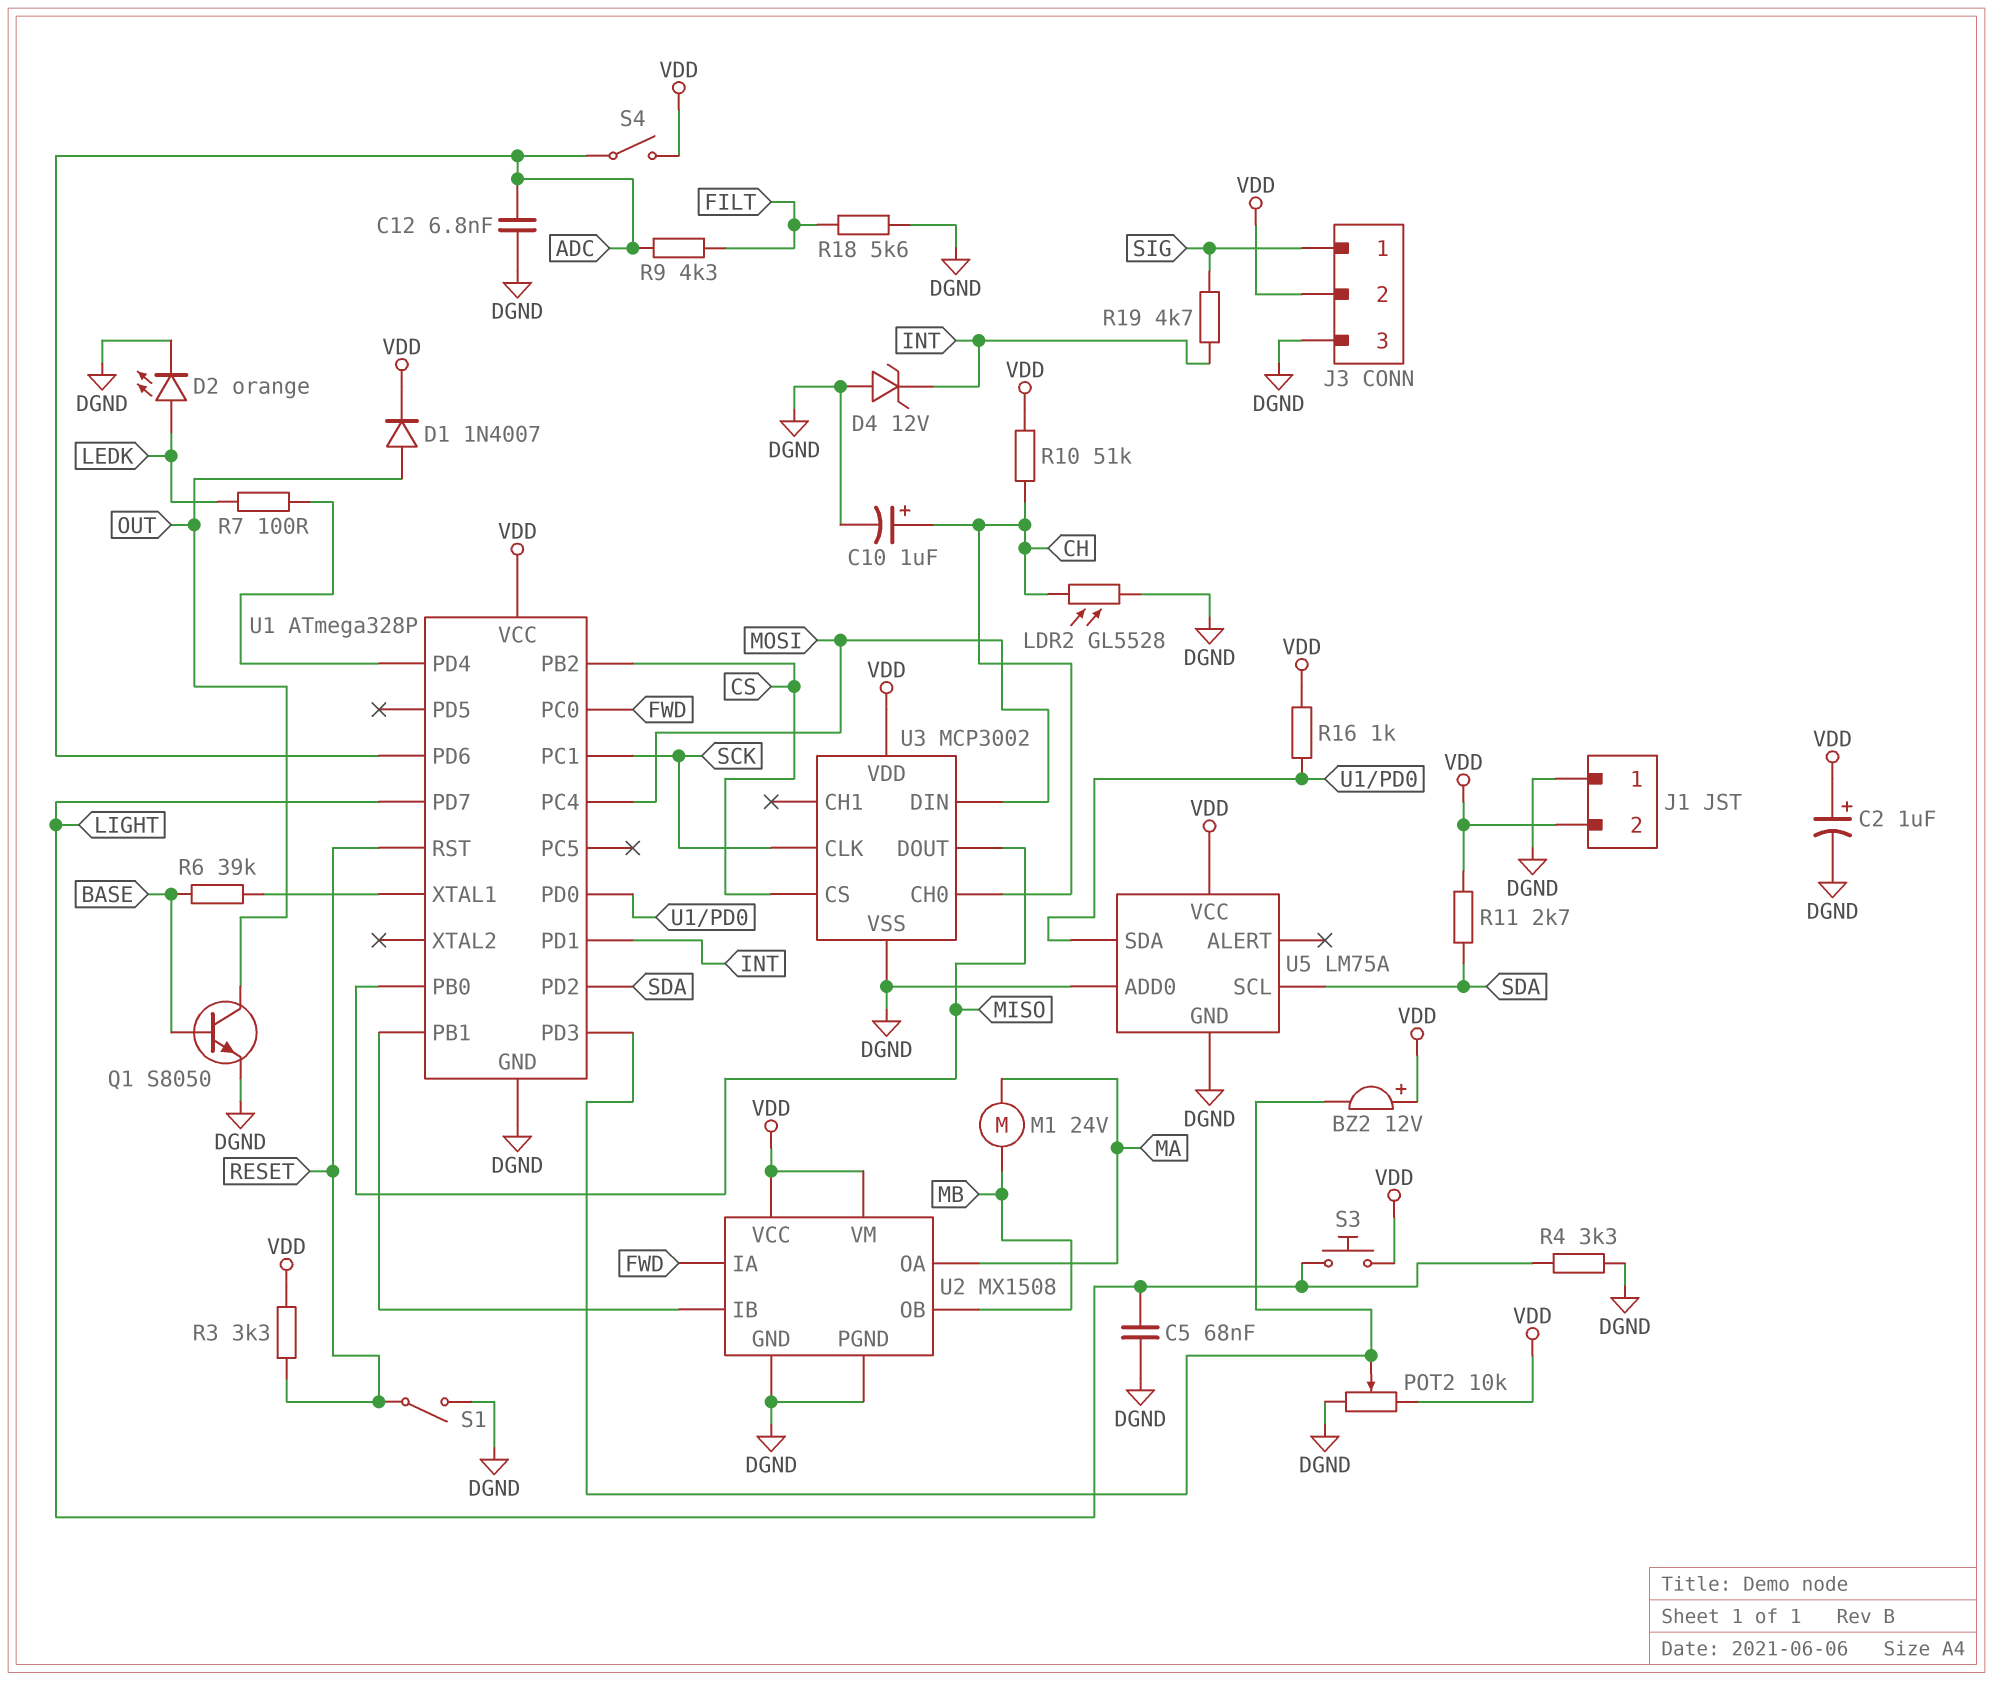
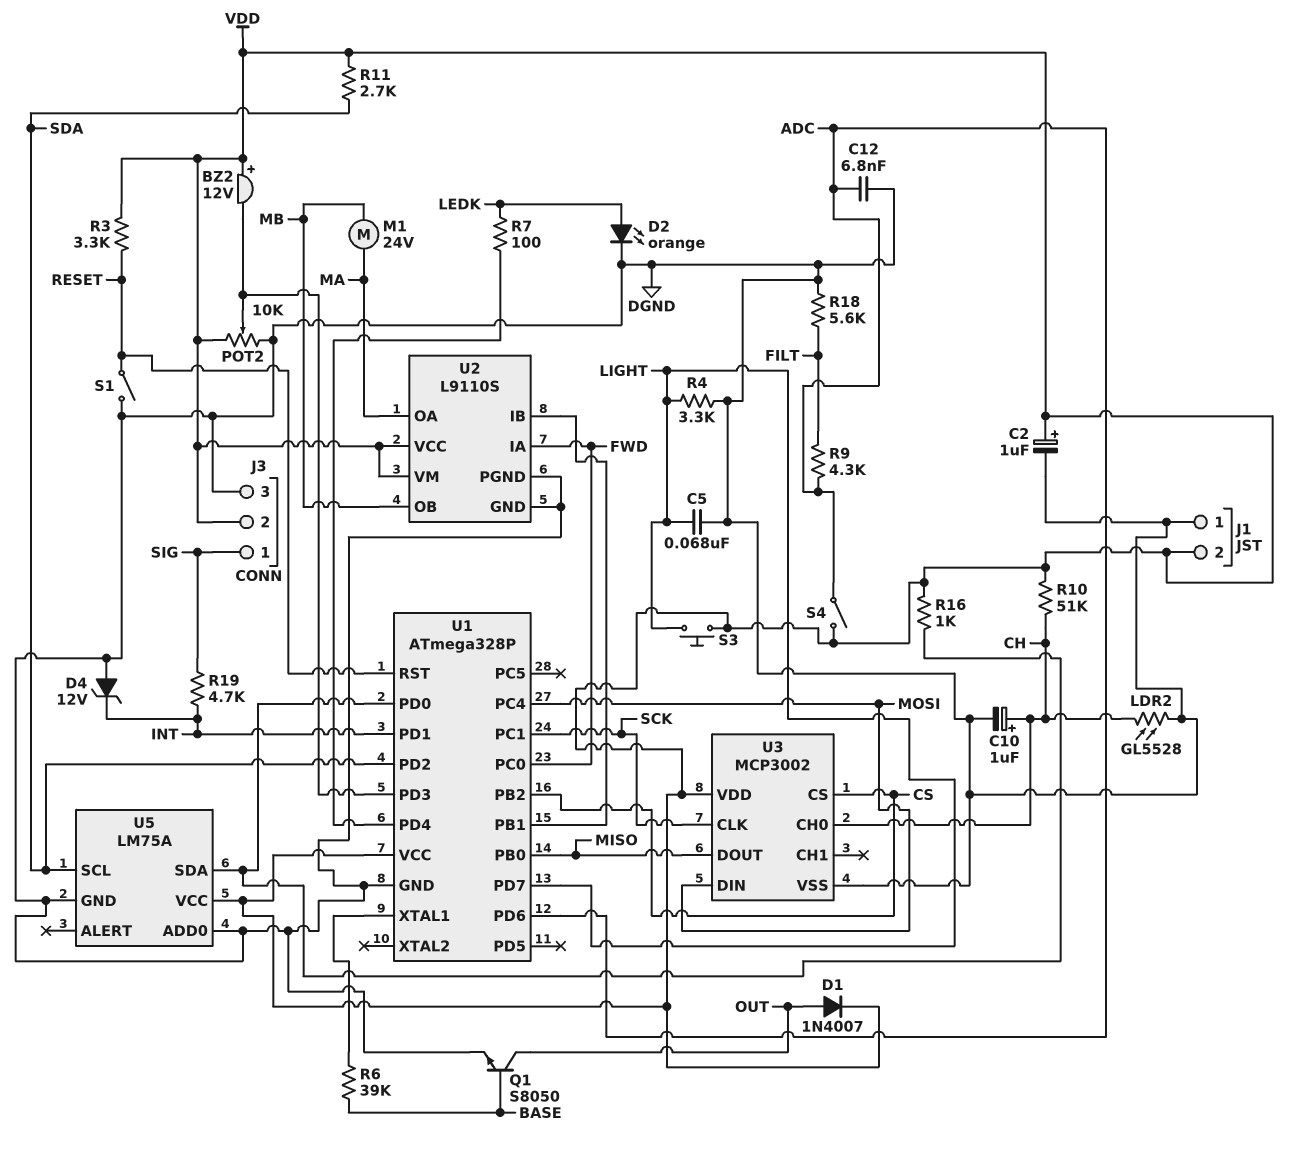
U2: MX1508 -> L9110S

